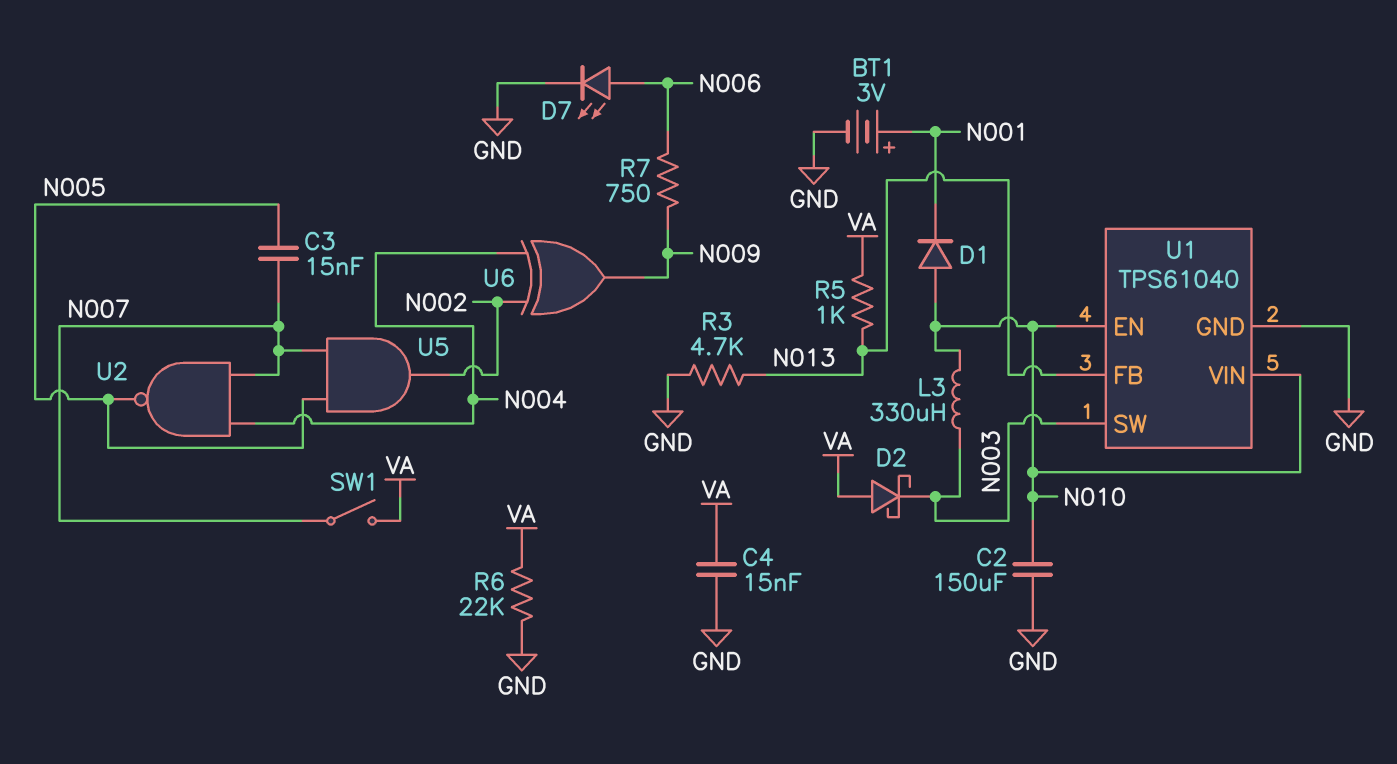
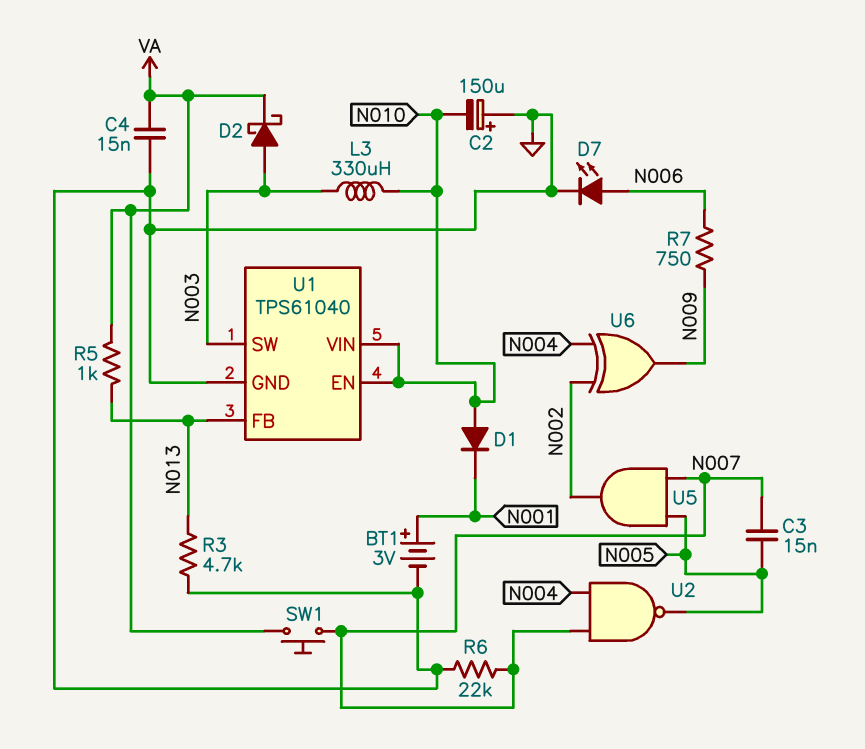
C2: 150uF (GND, N010) -> 150uF (plus GND, minus N010)
D2: schottky (A VA, K N003) -> schottky (A N003, K VA)
R6: 22k (GND, VA) -> 22k (GND, N007)
SW1: switch (N007, VA) -> button (N007, VA)

